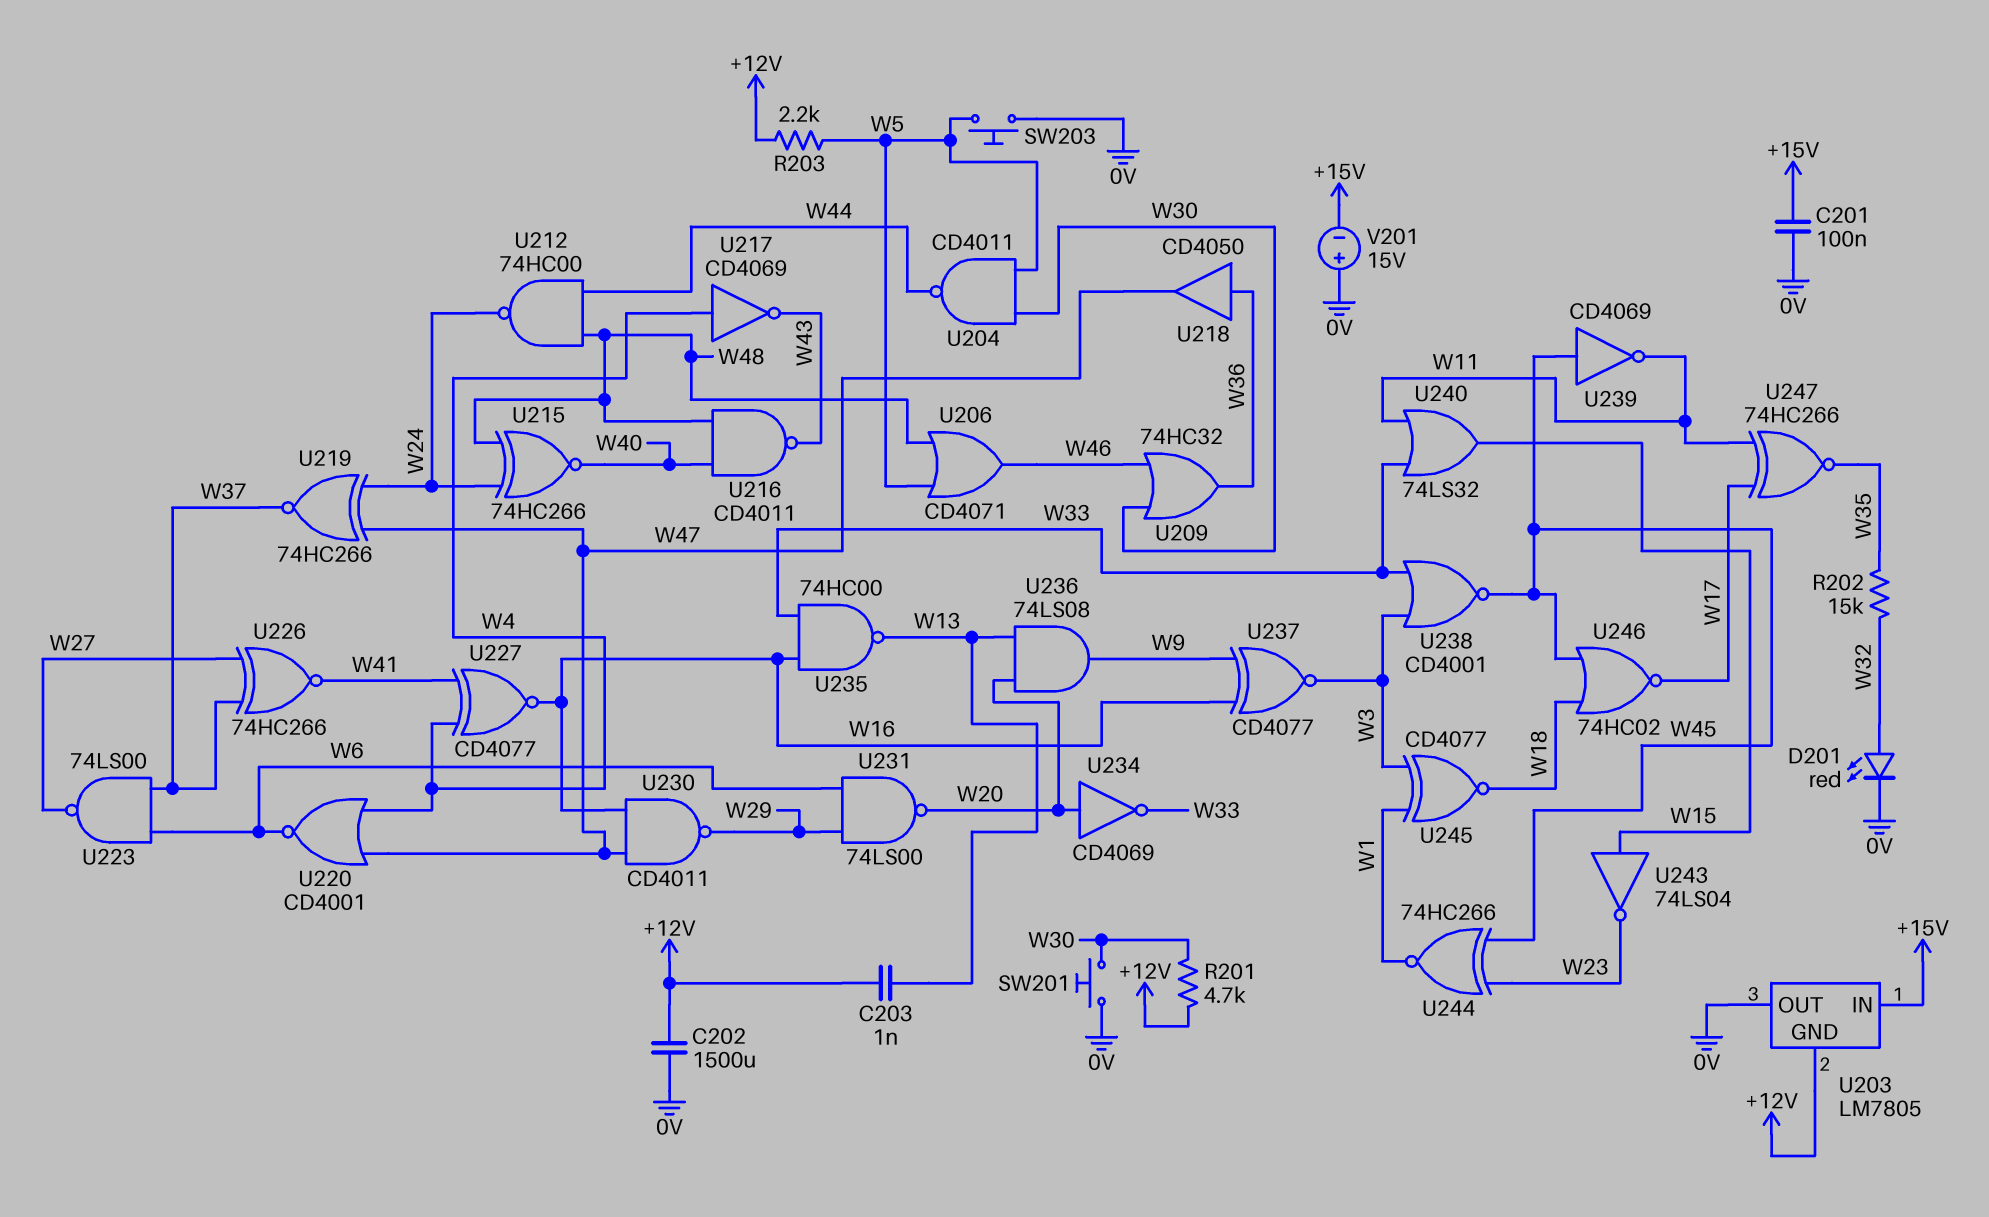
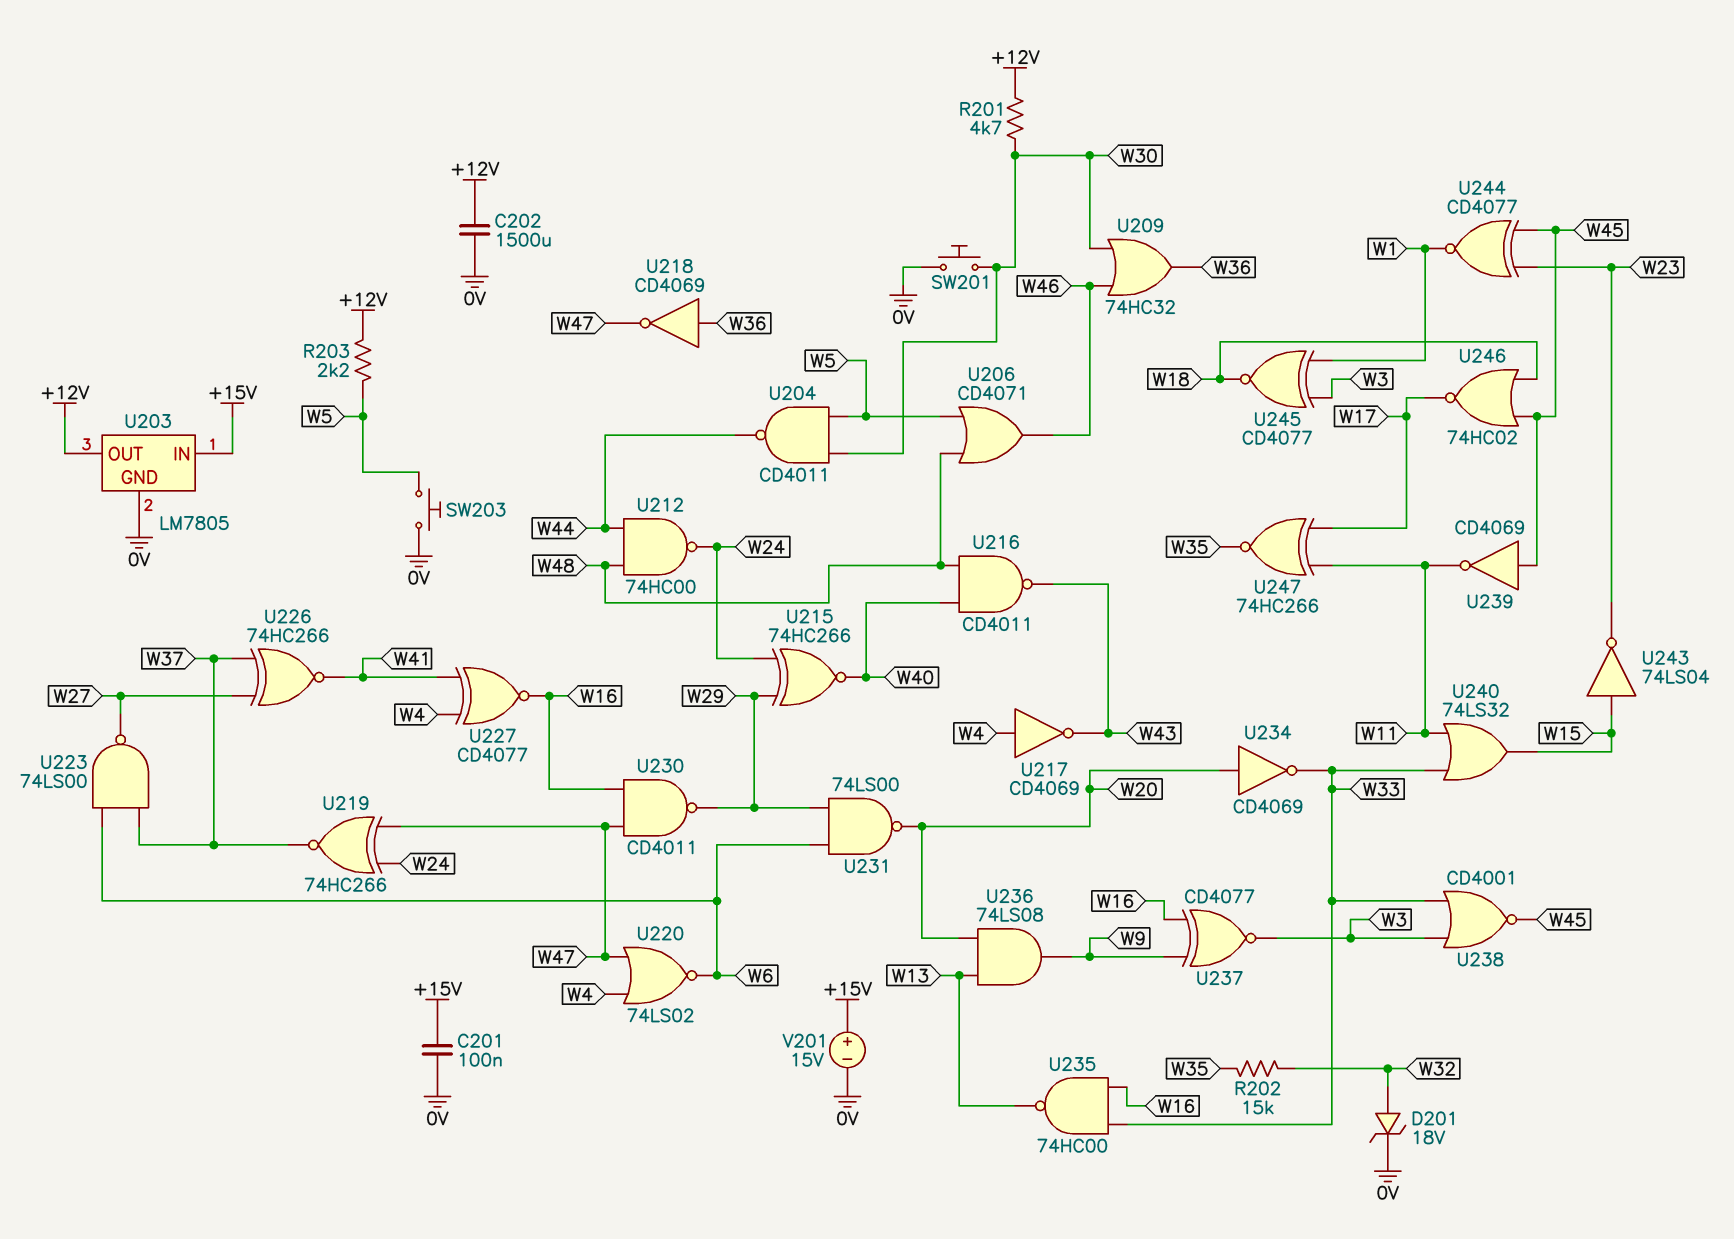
C203: 1nF (+12V, W13) -> none
D201: LED red (A W32, K 0V) -> zener 18V (A W32, K 0V)
U203 pin GND: +12V -> 0V
U203 pin OUT: 0V -> +12V
U215: XNOR 74HC266 (in W24, in W48, out W40) -> XNOR 74HC266 (in W24, in W29, out W40)
U218: buffer CD4050 (in W36, out W47) -> NOT CD4069 (in W36, out W47)
U220: NOR CD4001 (in W4, in W47, out W6) -> NOR 74LS02 (in W4, in W47, out W6)
U244: XNOR 74HC266 (in W23, in W45, out W1) -> XNOR CD4077 (in W23, in W45, out W1)
V201: 15V (plus 0V, minus +15V) -> 15V (plus +15V, minus 0V)

